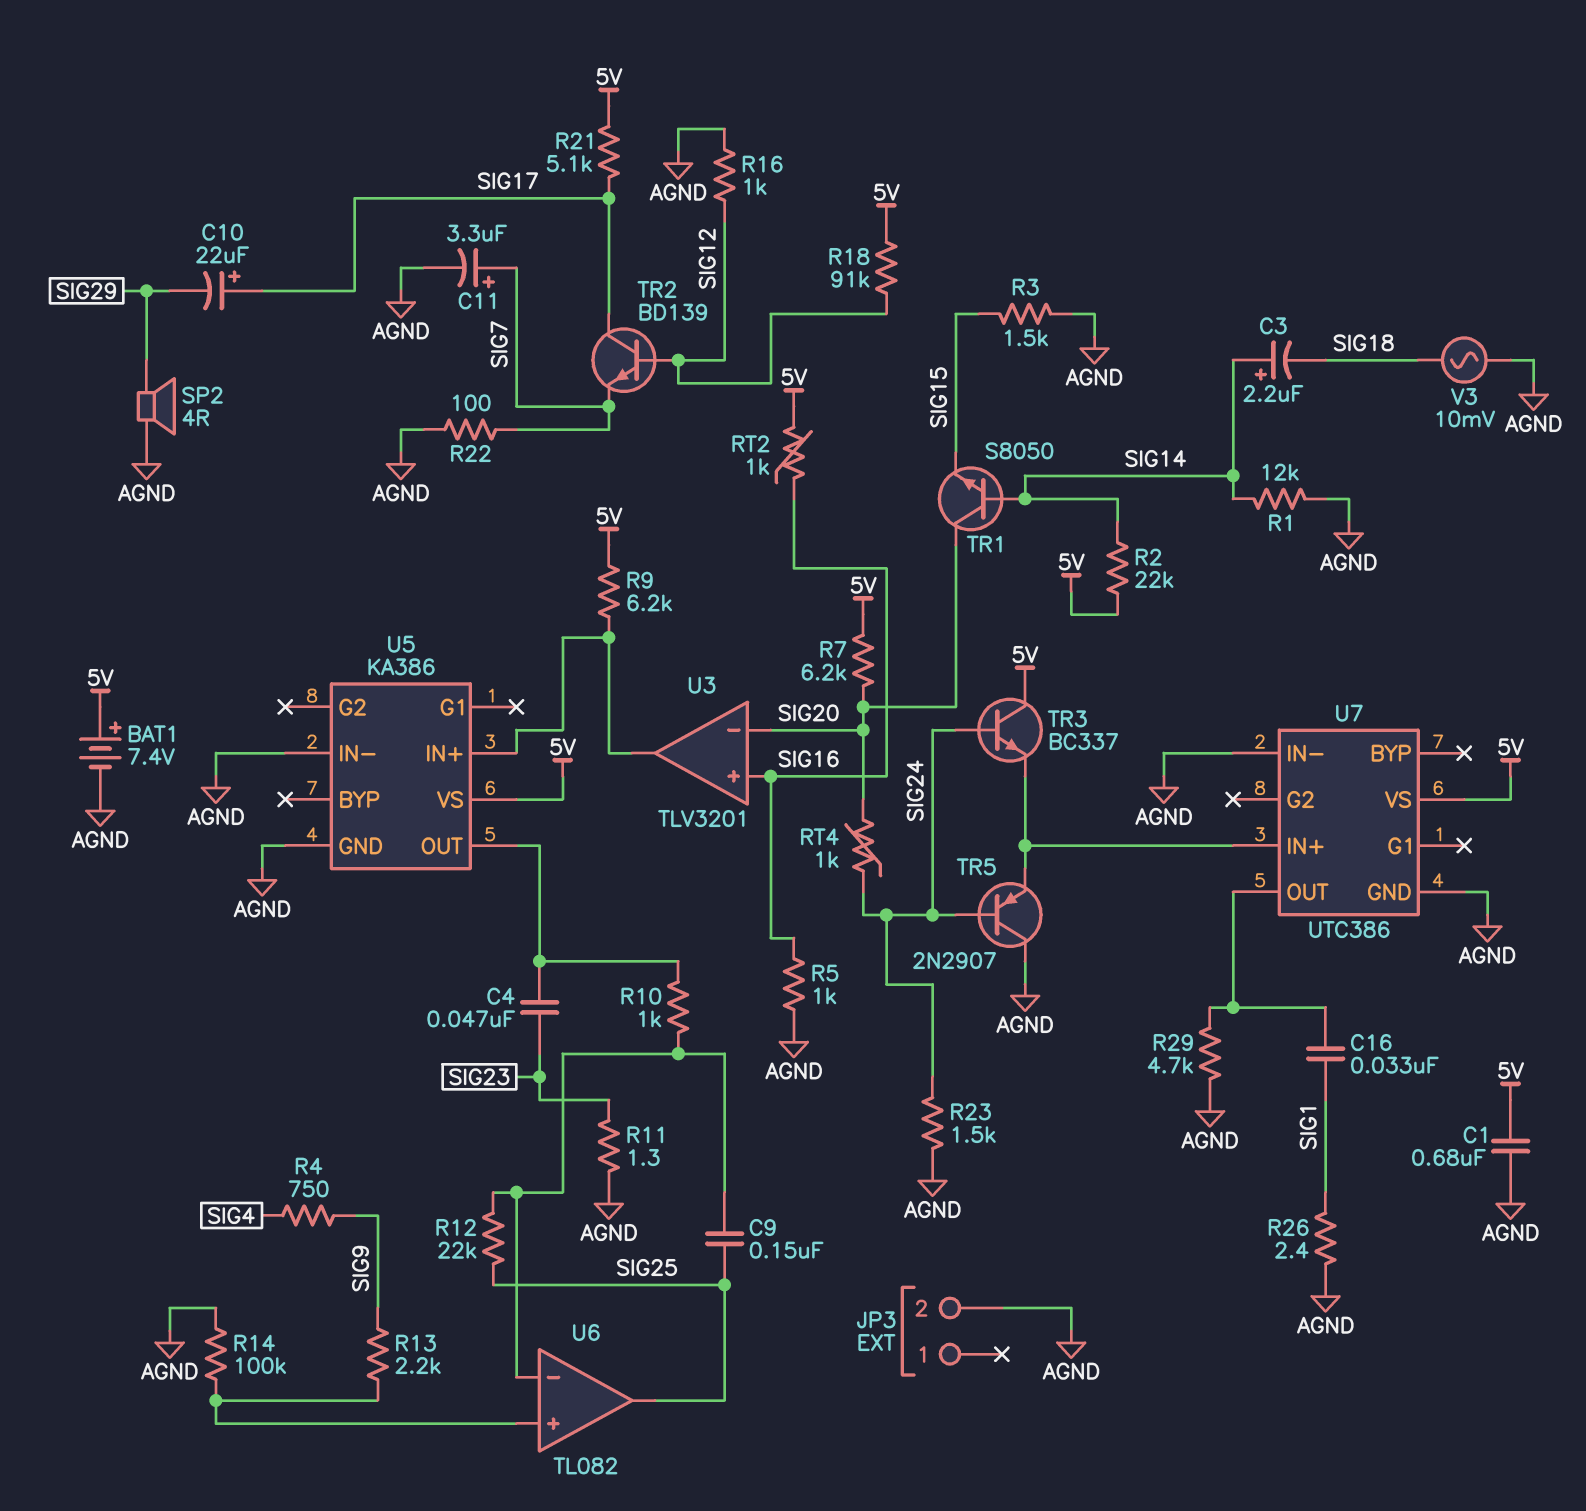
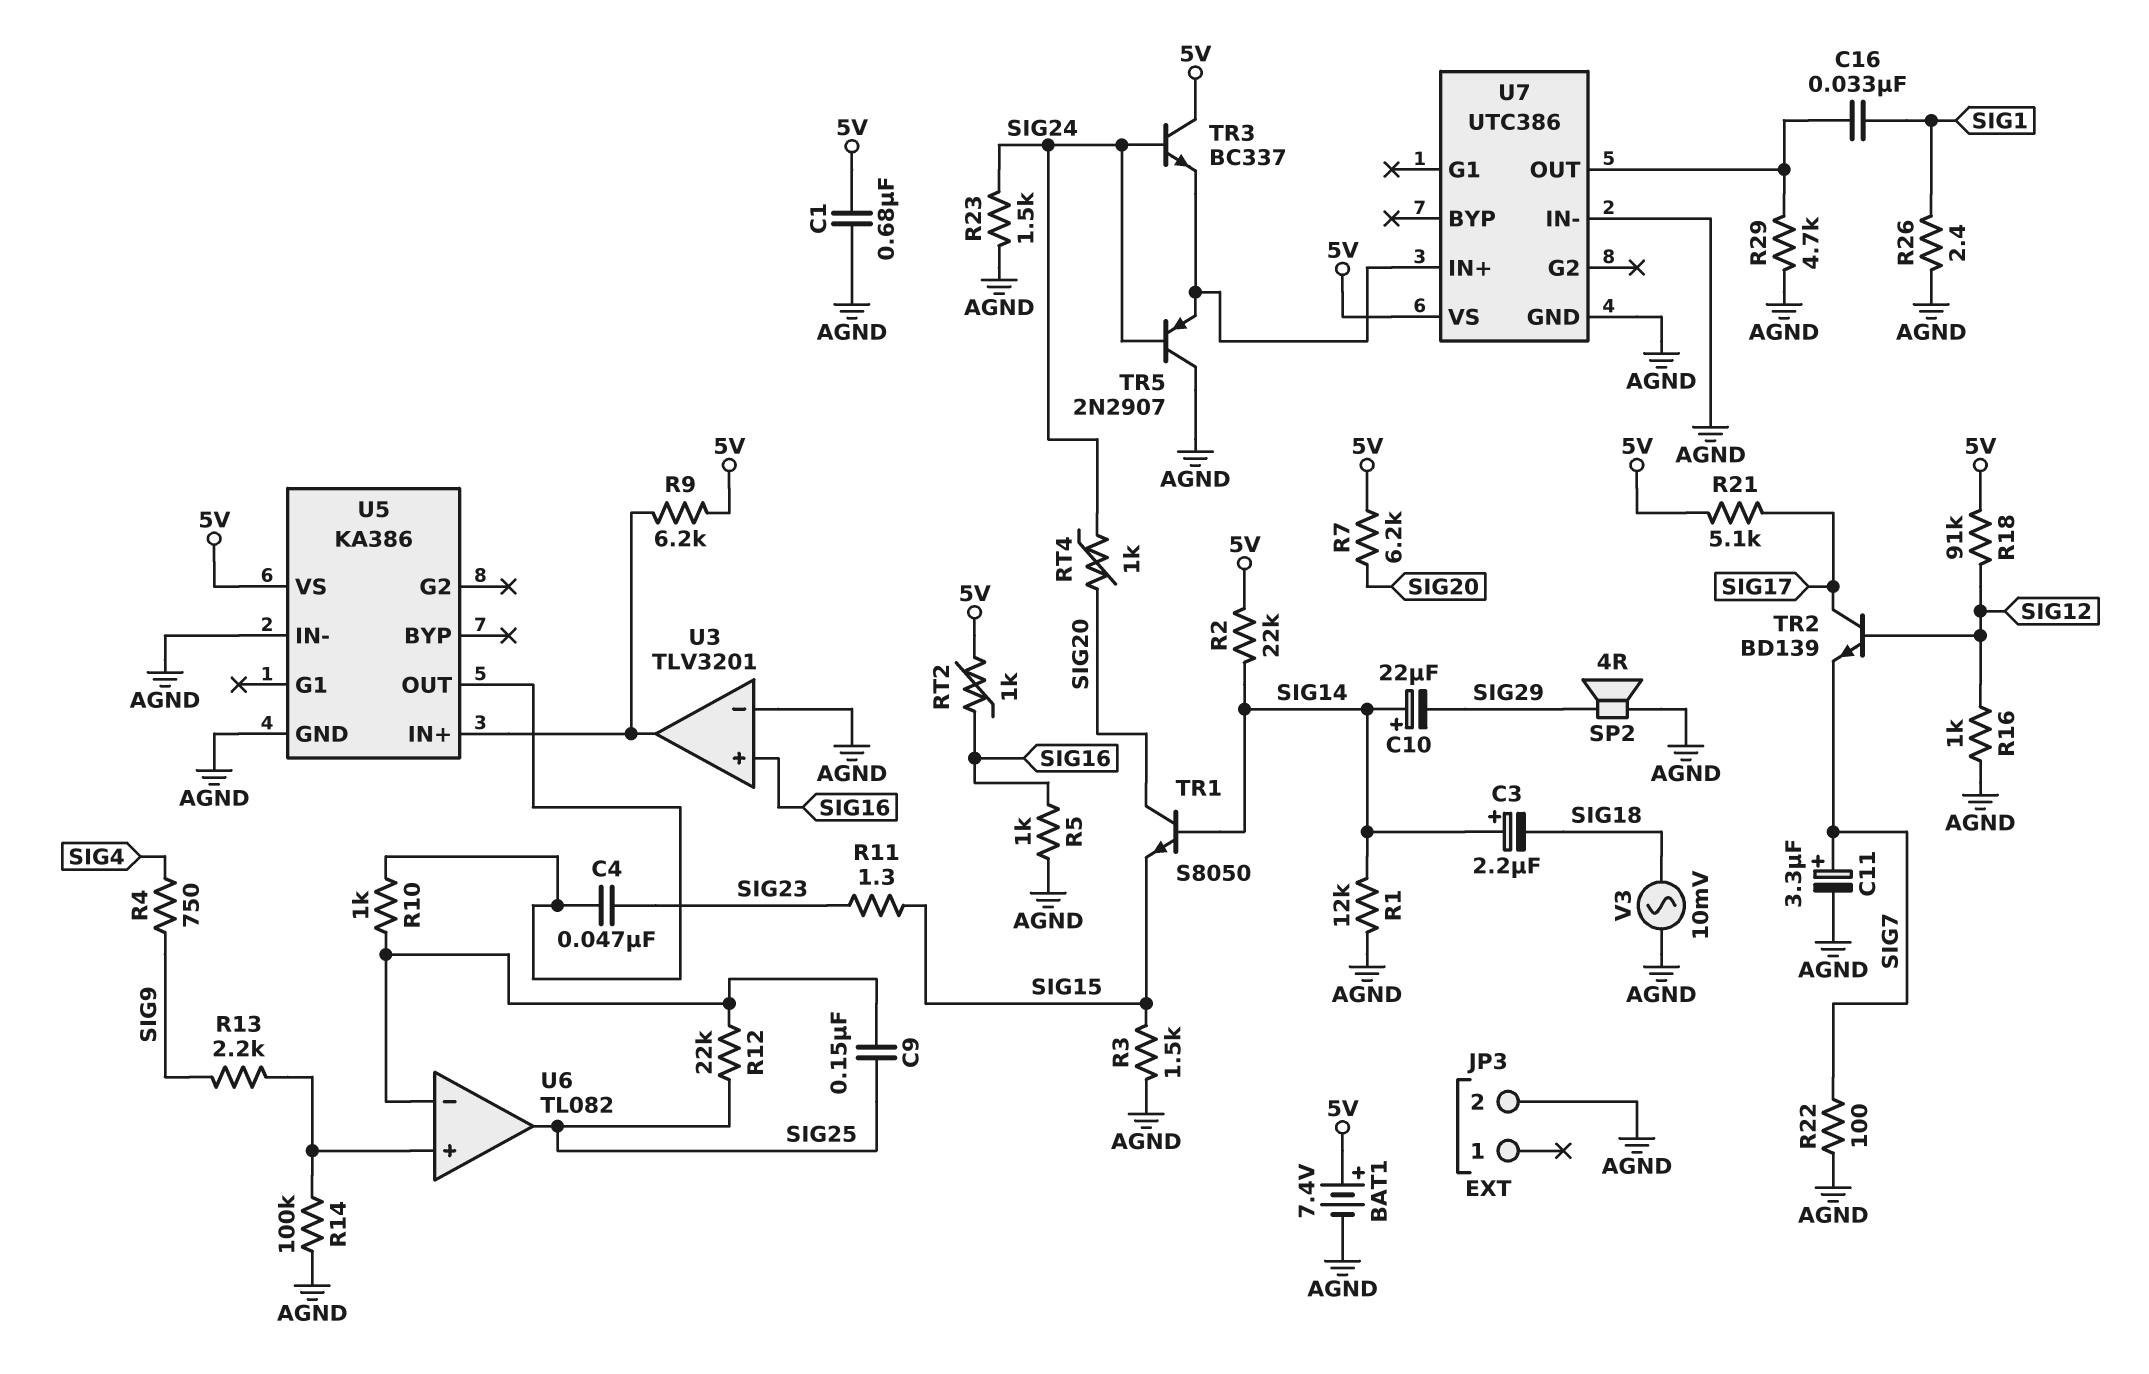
C10: 22uF (plus SIG17, minus SIG29) -> 22uF (plus SIG14, minus SIG29)
R11: 1.3 (AGND, SIG23) -> 1.3 (SIG15, SIG23)
U3 pin in-: SIG20 -> AGND

